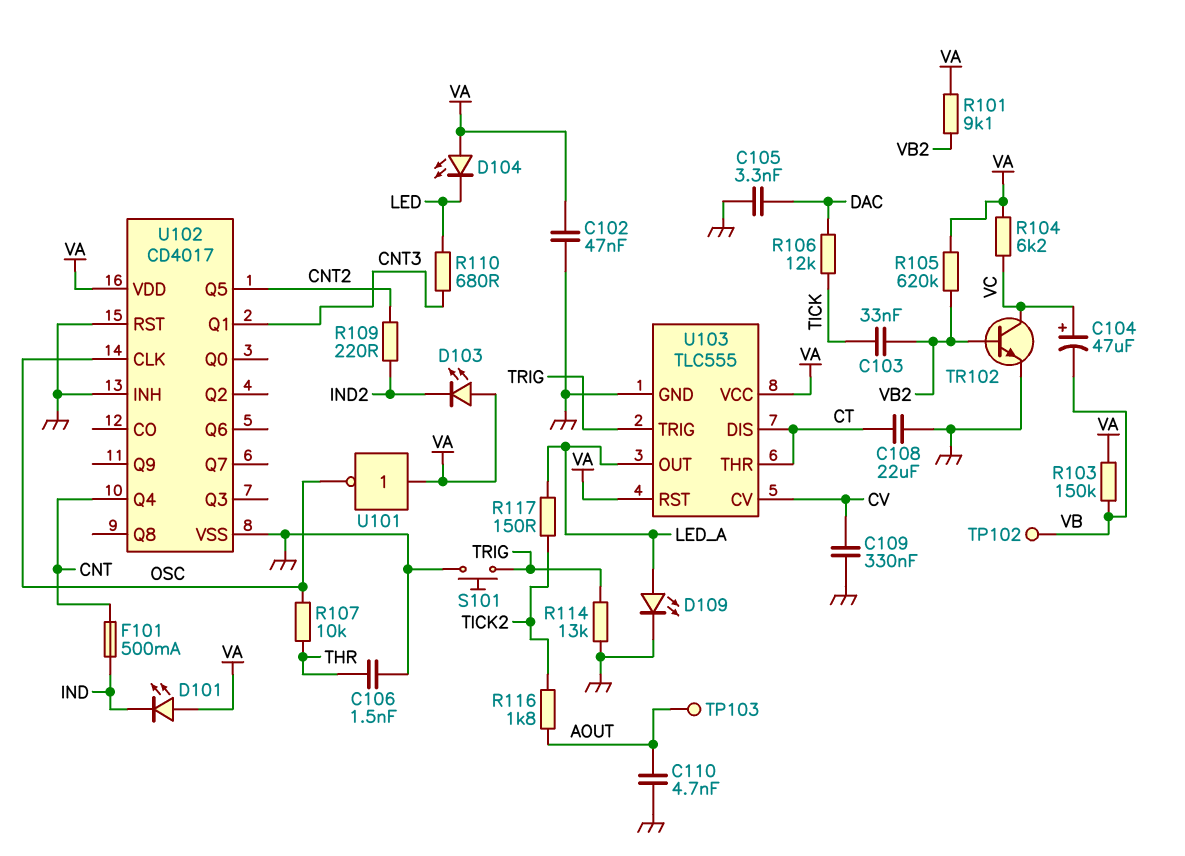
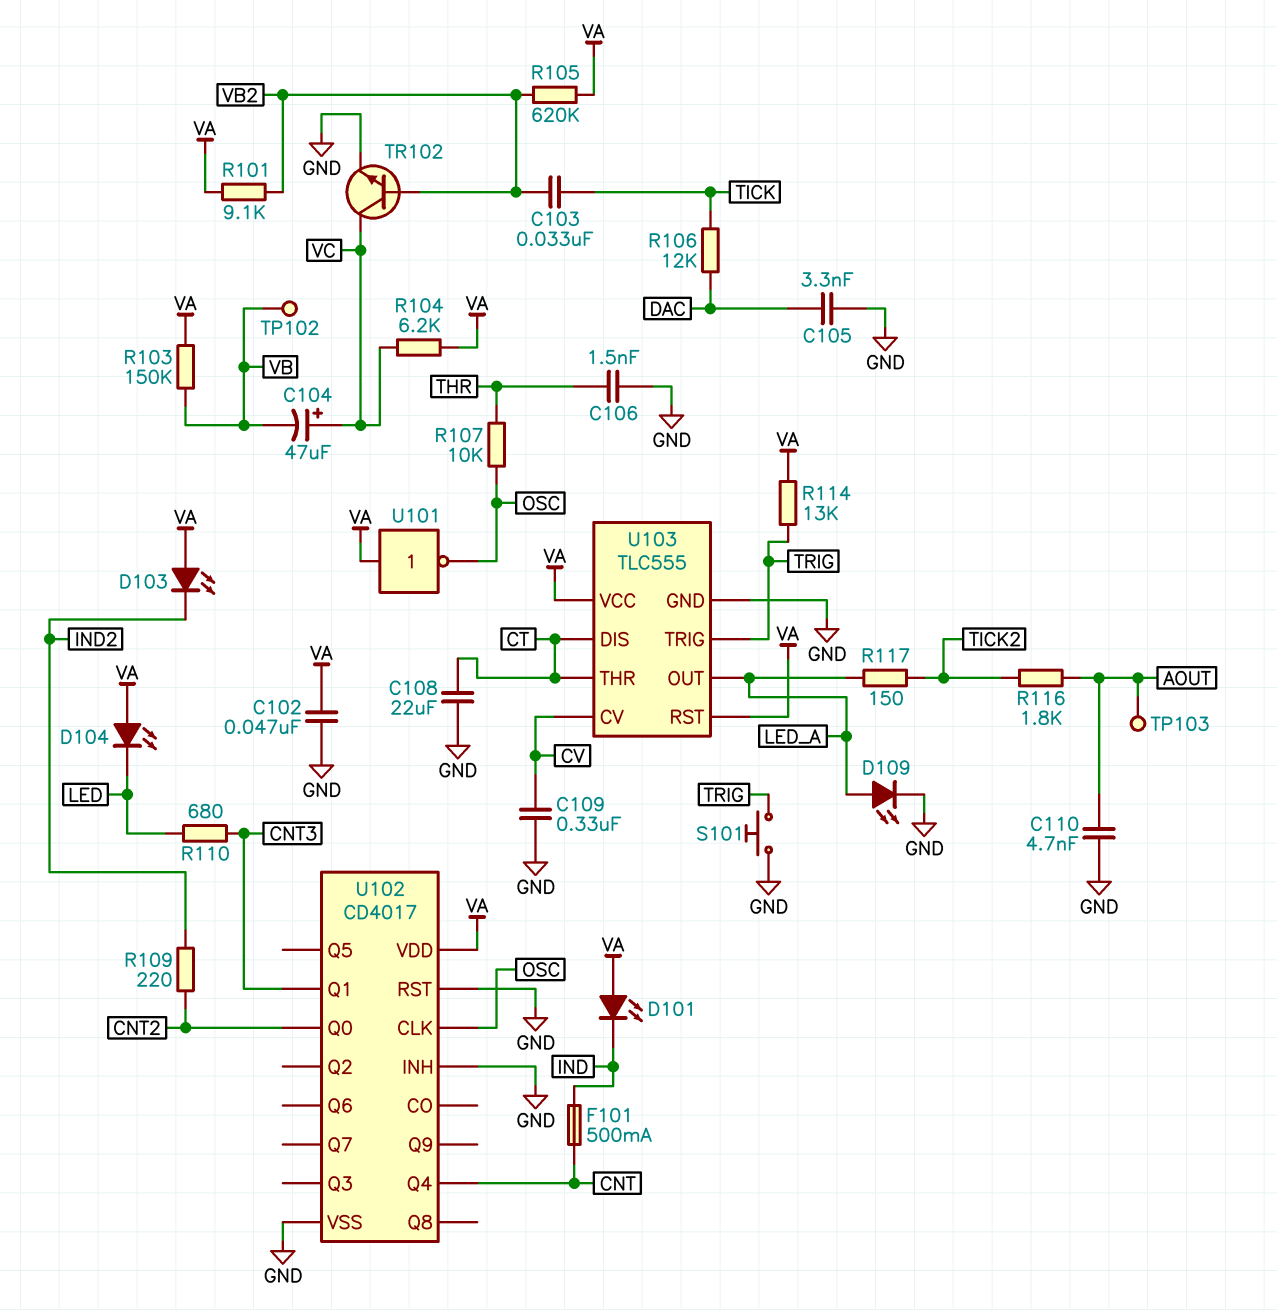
R114: 13k (GND, TRIG) -> 13k (TRIG, VA)
U102 pin Q0: none -> CNT2
U102 pin Q5: CNT2 -> none

